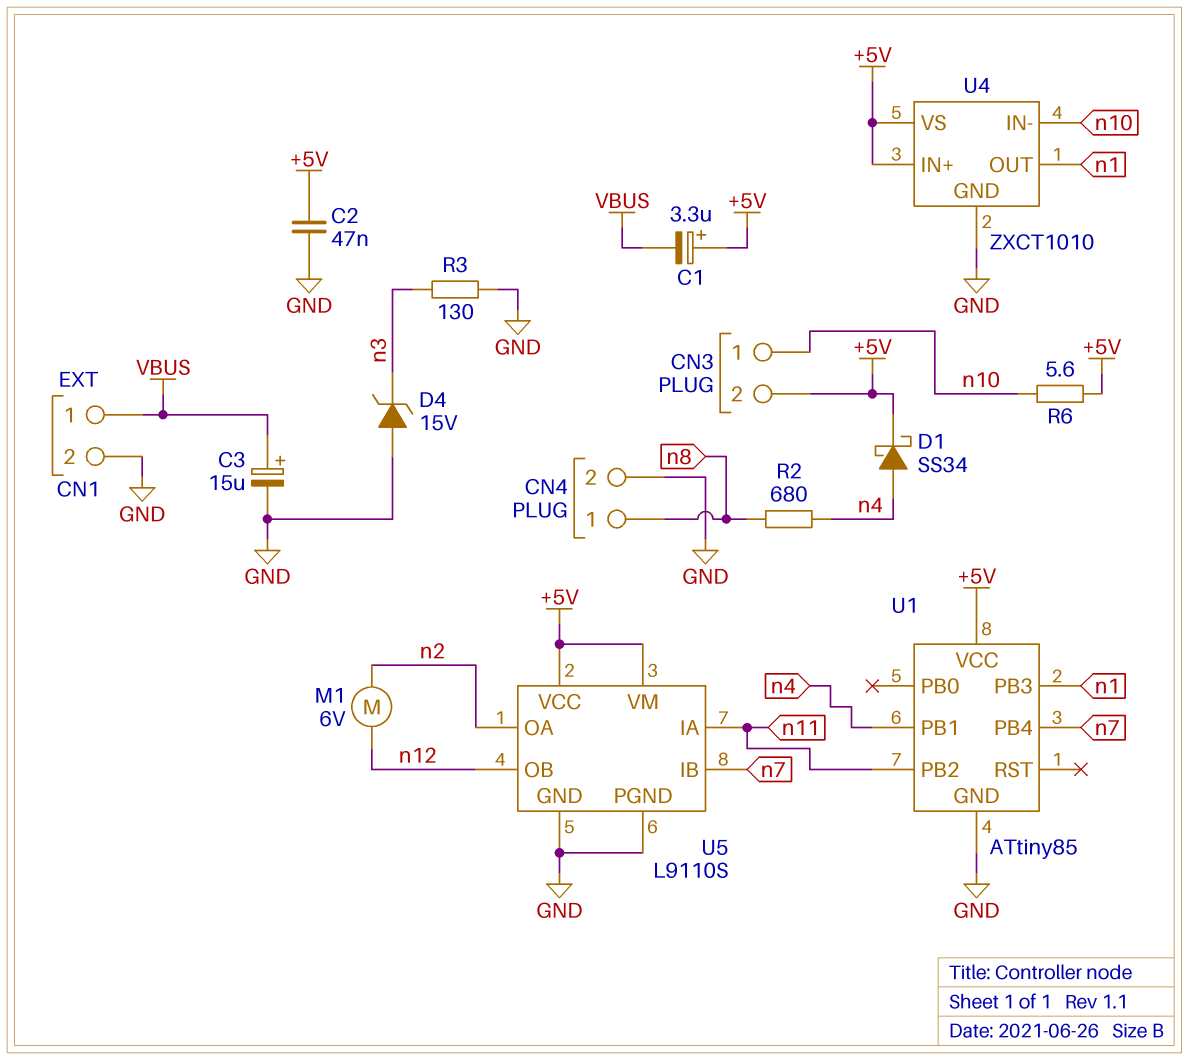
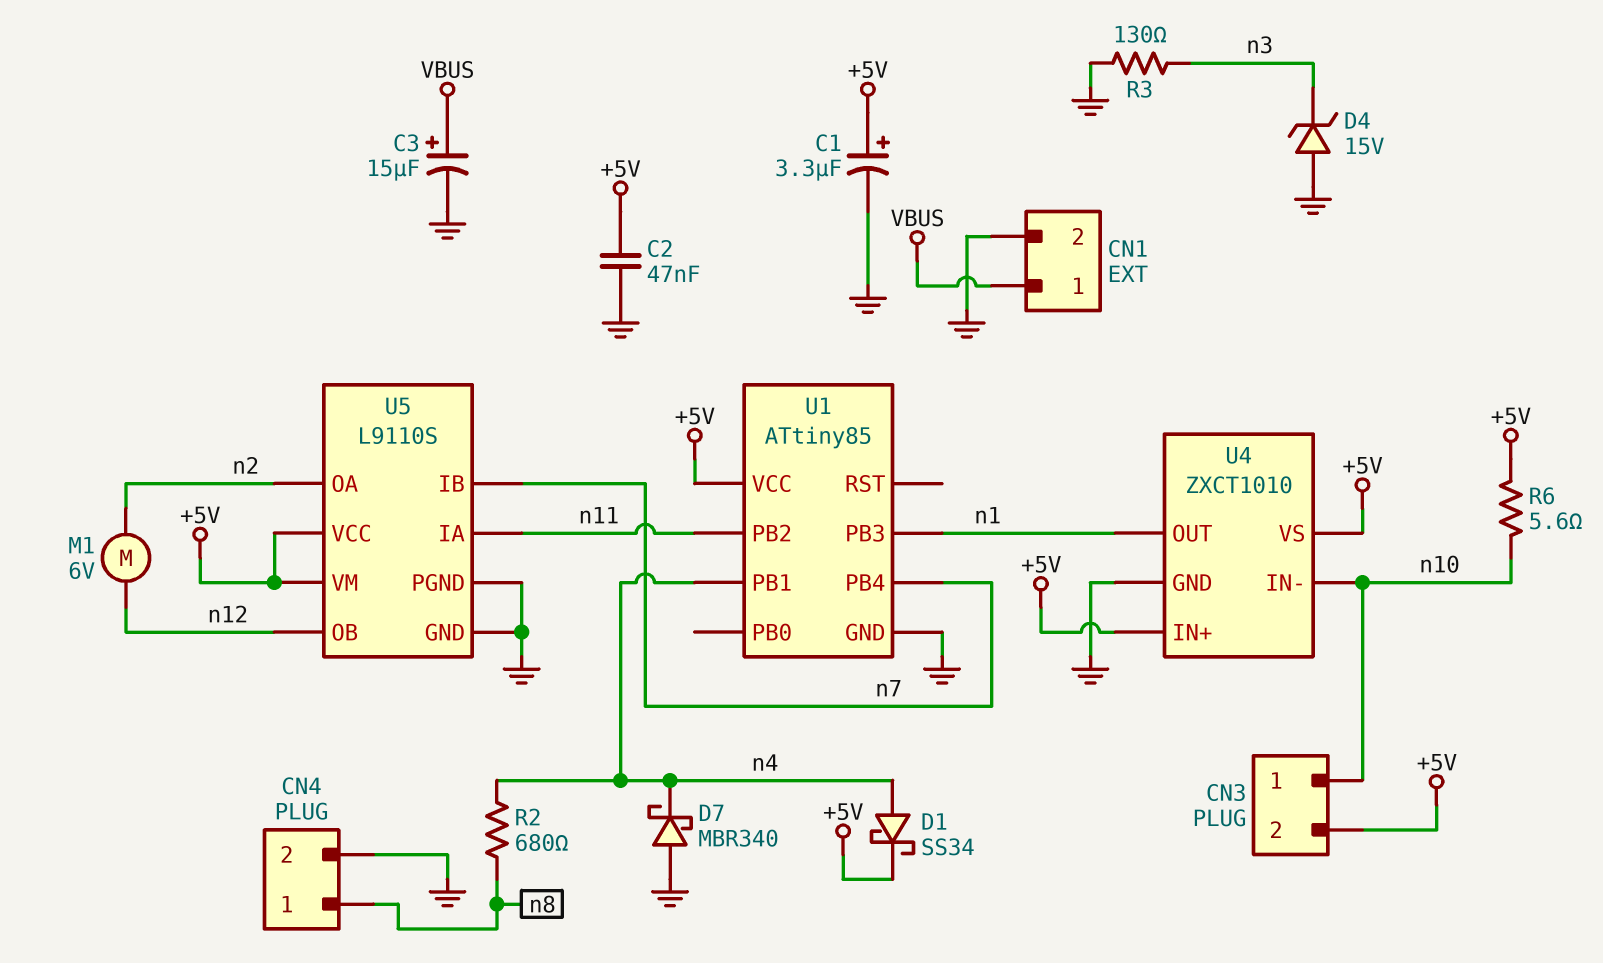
C1: 3.3uF (plus +5V, minus VBUS) -> 3.3uF (plus +5V, minus GND)
D7: none -> schottky MBR340 (A GND, K n4)

